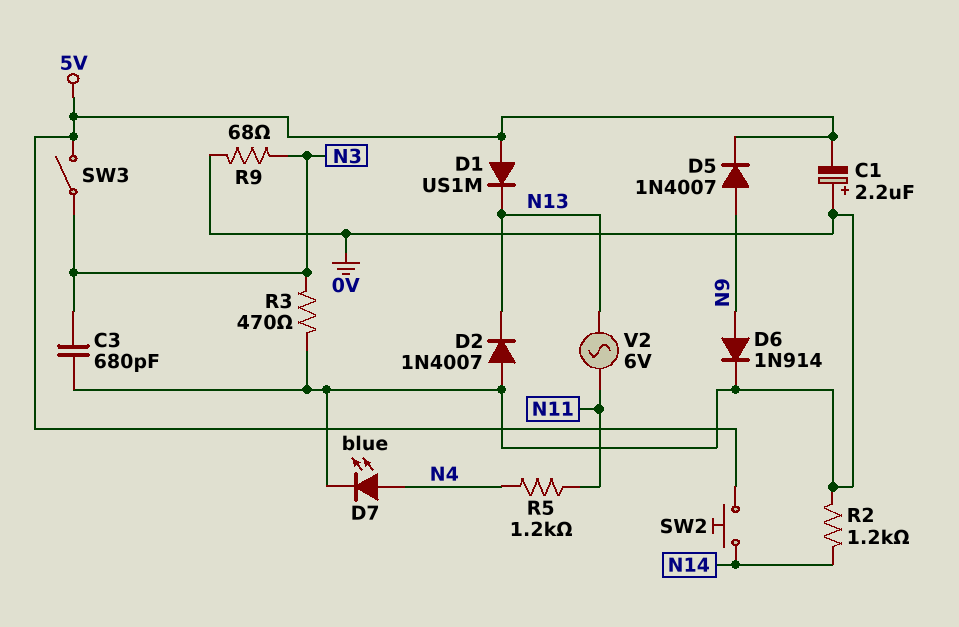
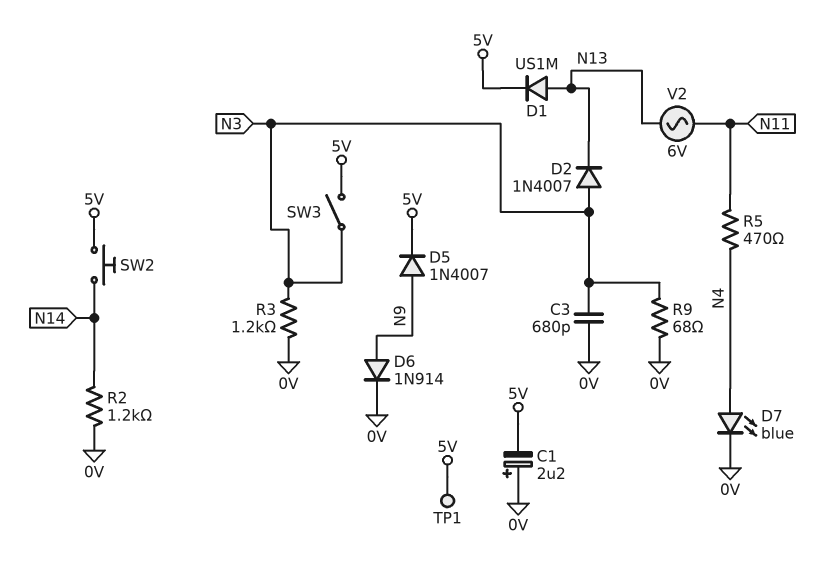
D1: diode US1M (A 5V, K N13) -> diode US1M (A N13, K 5V)
D2: diode 1N4007 (A 0V, K N13) -> diode 1N4007 (A N3, K N13)
R3: 470 (0V, N3) -> 1.2k (0V, N3)
R5: 1.2k (N4, N11) -> 470 (N4, N11)
TP1: none -> test point (5V)

